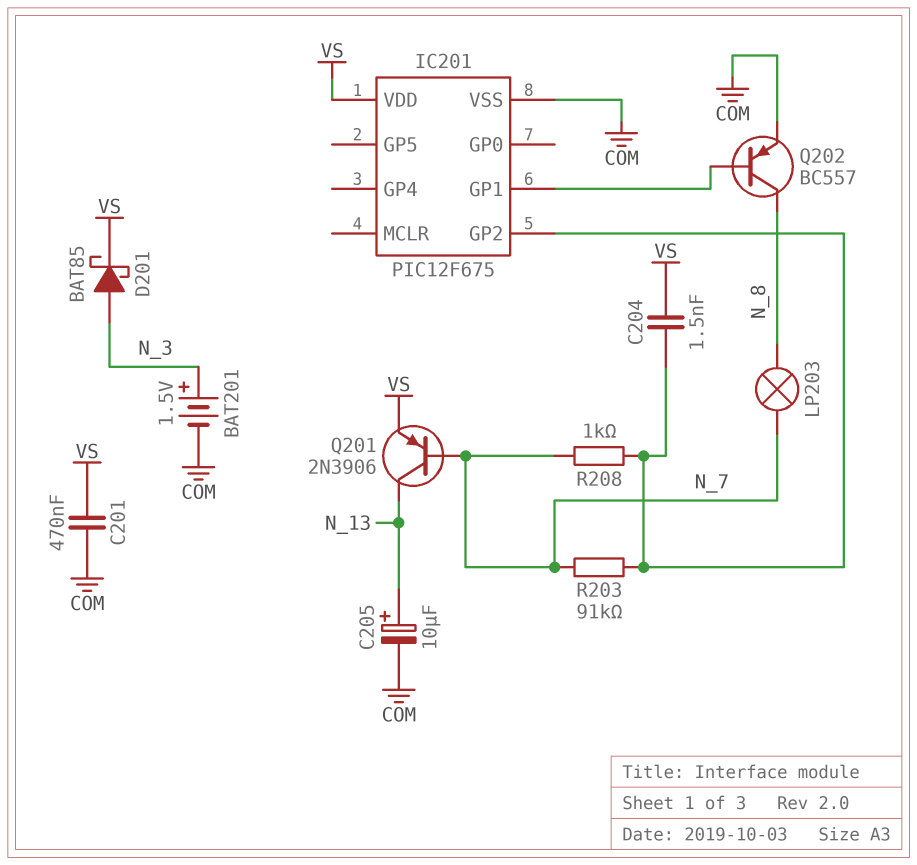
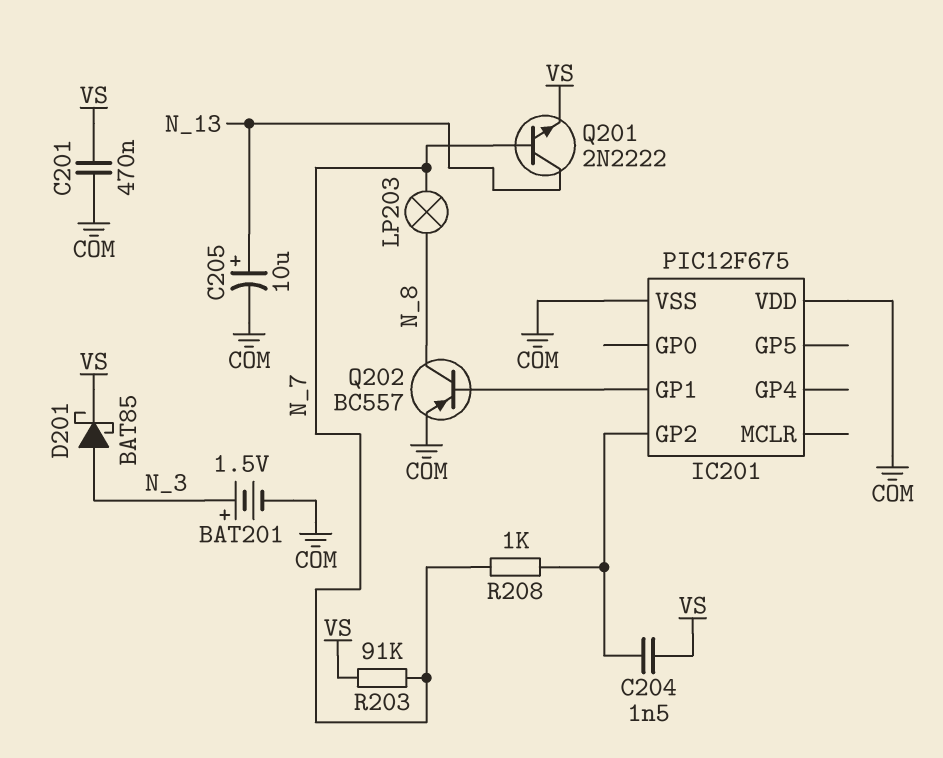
IC201 pin VDD: VS -> COM
Q201: PNP 2N3906 (B N_7, C N_13, E VS) -> NPN 2N2222 (B N_7, C N_13, E VS)
R203: 91k (IC201/GP2, N_7) -> 91k (N_7, VS)

